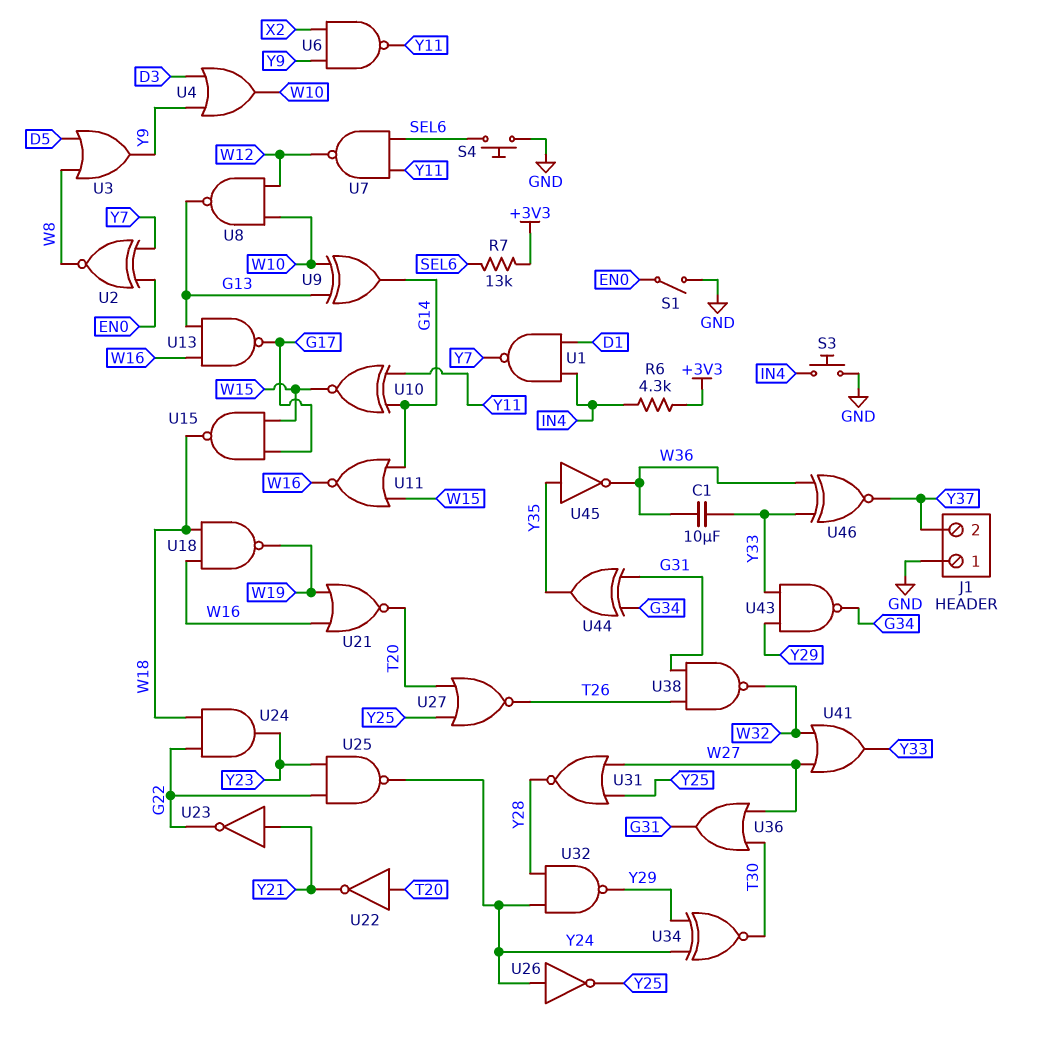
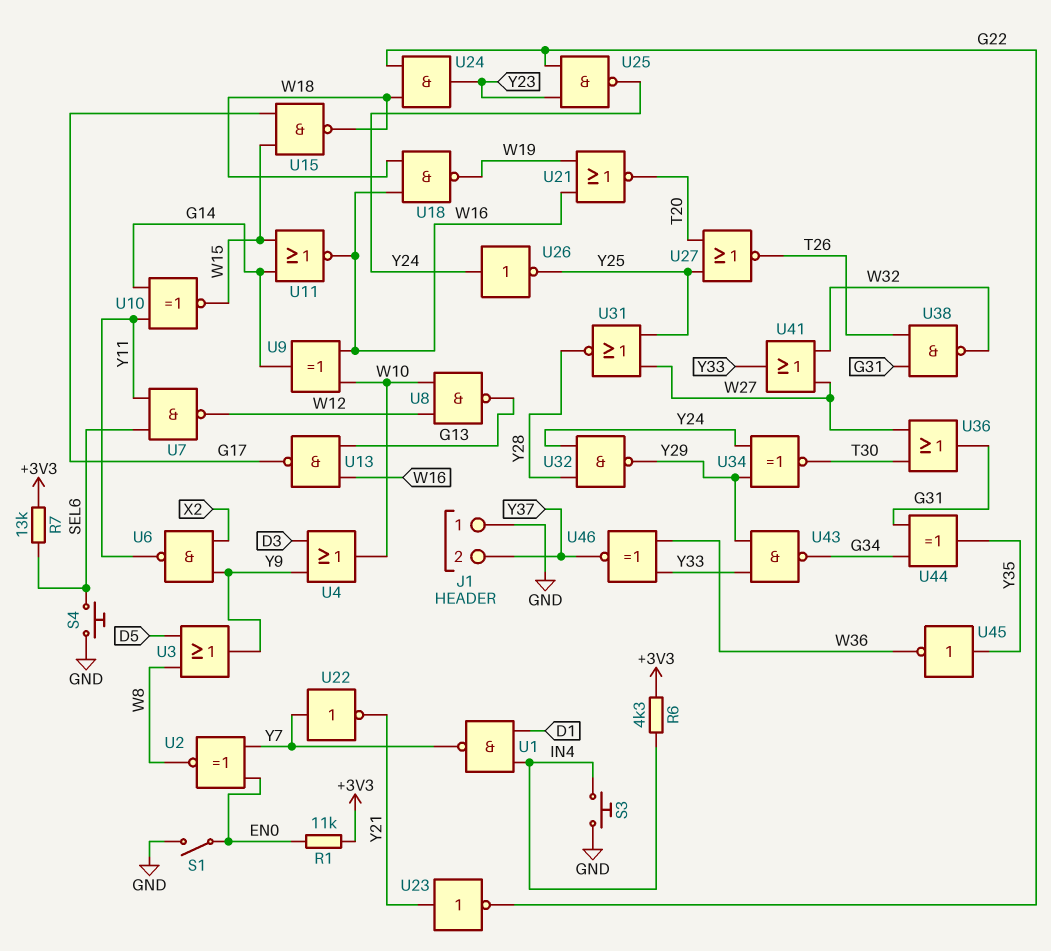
C1: 10uF (W36, Y33) -> none
R1: none -> 11k (+3V3, EN0)
U9: XOR (in G13, in W10, out G14) -> XOR (in W10, in W16, out G14)
U22: NOT (in T20, out Y21) -> NOT (in Y7, out Y21)

